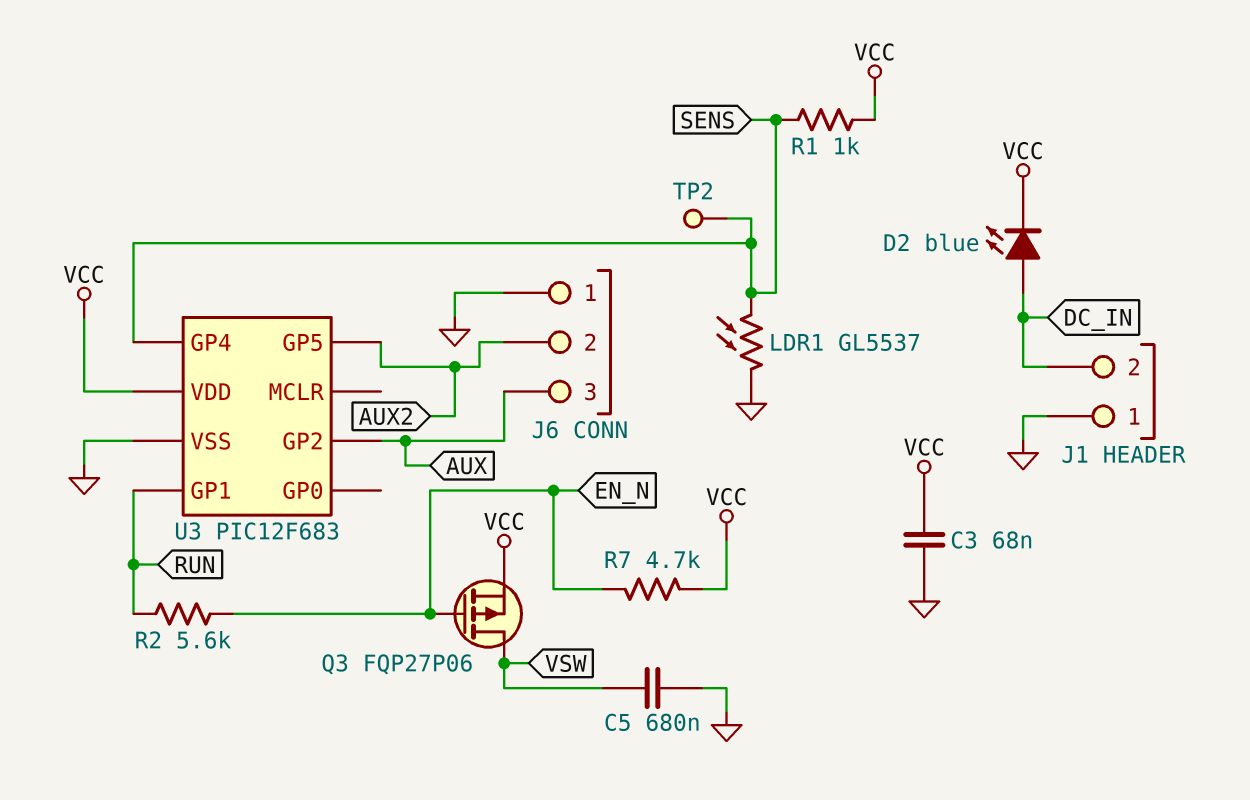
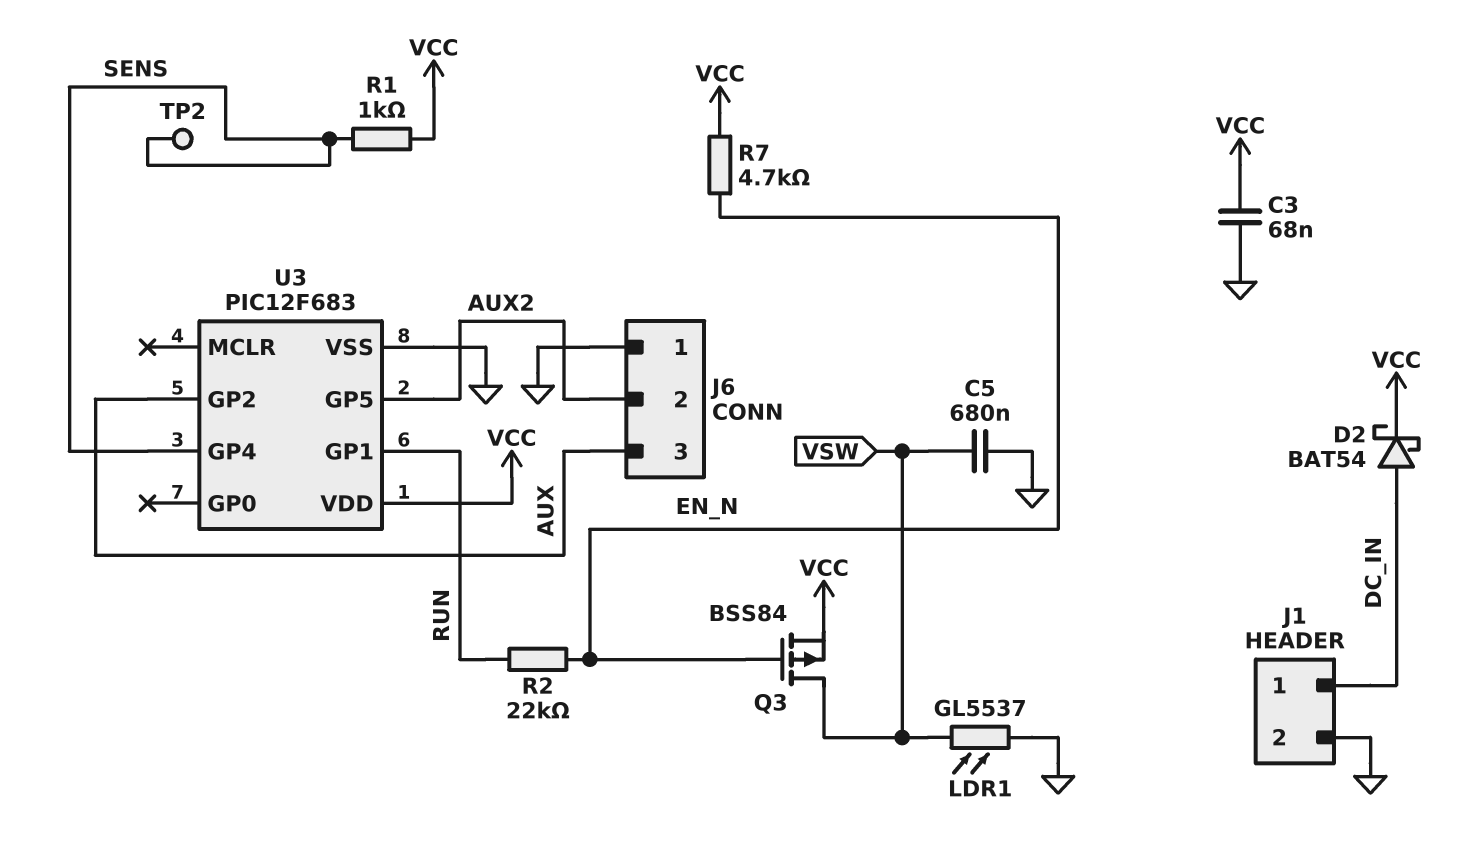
D2: LED blue (A DC_IN, K VCC) -> schottky BAT54 (A DC_IN, K VCC)
J1 pin 1: GND -> DC_IN
J1 pin 2: DC_IN -> GND
LDR1: GL5537 (GND, SENS) -> GL5537 (GND, VSW)
Q3: PMOS FQP27P06 (G EN_N, D VSW, S VCC) -> PMOS BSS84 (G EN_N, D VSW, S VCC)
R2: 5.6k (EN_N, RUN) -> 22k (EN_N, RUN)

